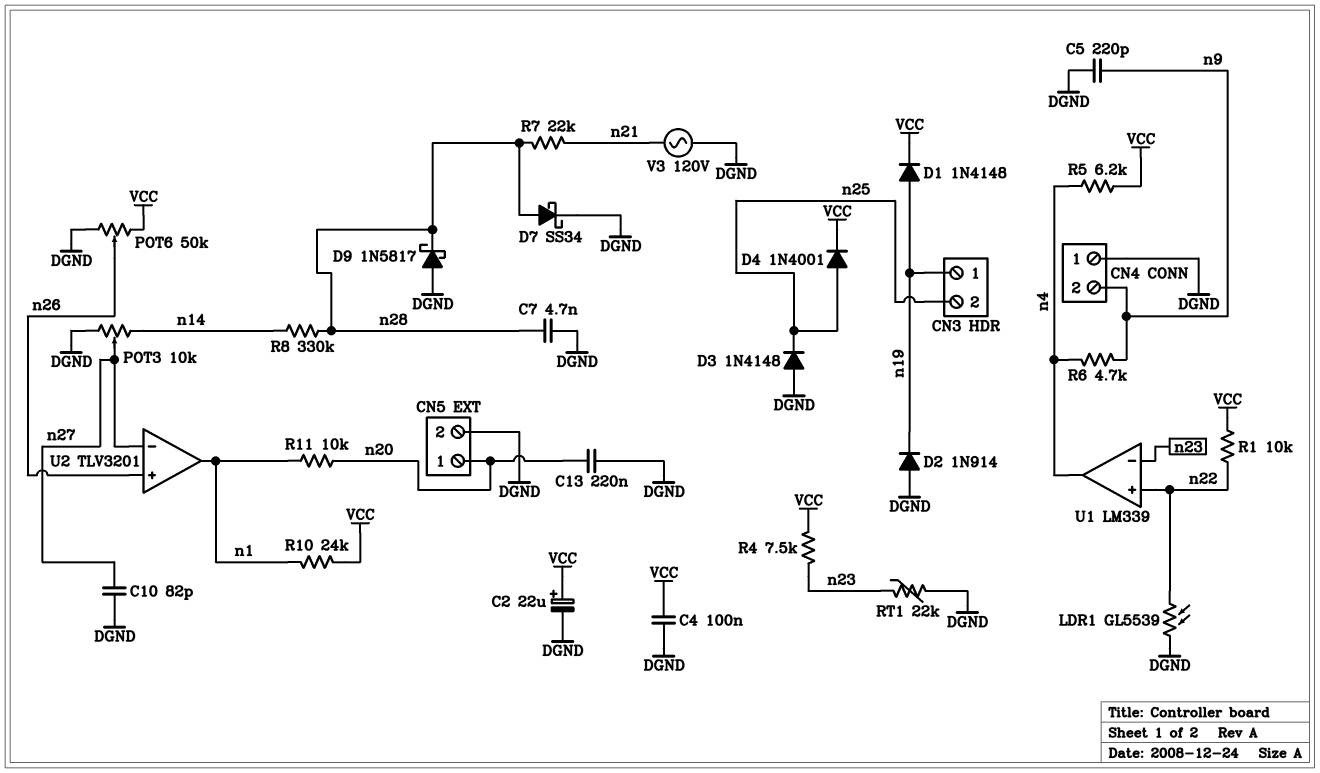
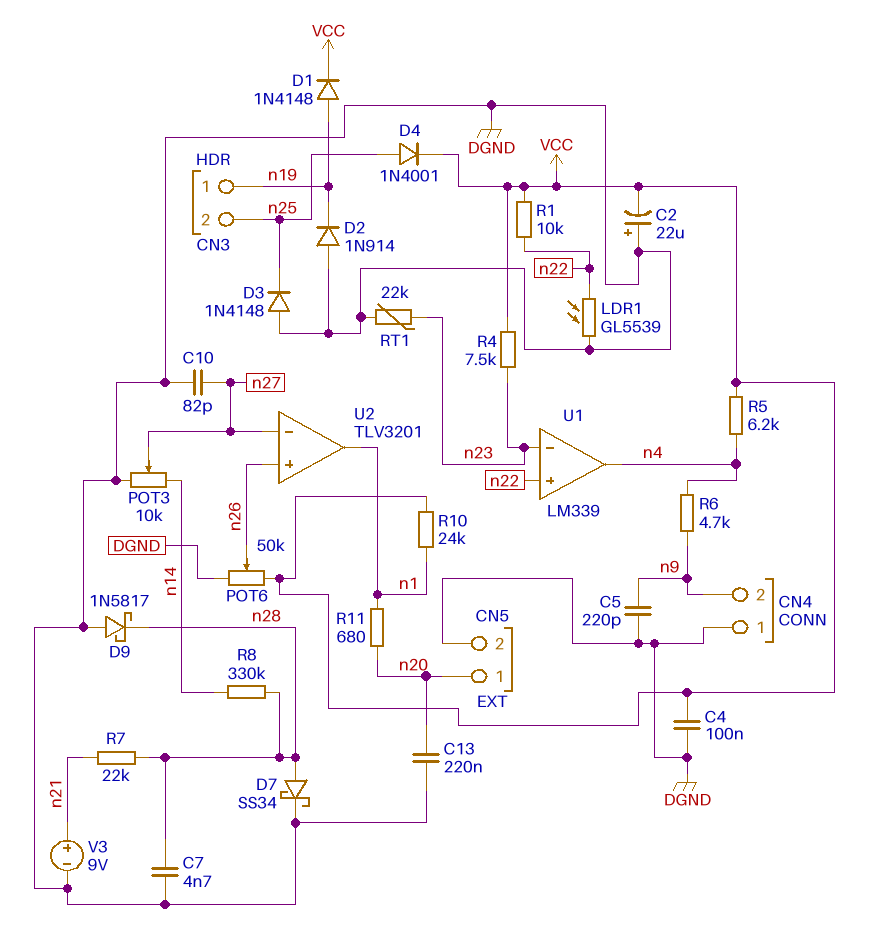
C2: 22uF (plus VCC, minus DGND) -> 22uF (plus DGND, minus VCC)
R11: 10k (n1, n20) -> 680 (n1, n20)
V3: AC 120V (DGND, n21) -> 9V (plus n21, minus DGND)

